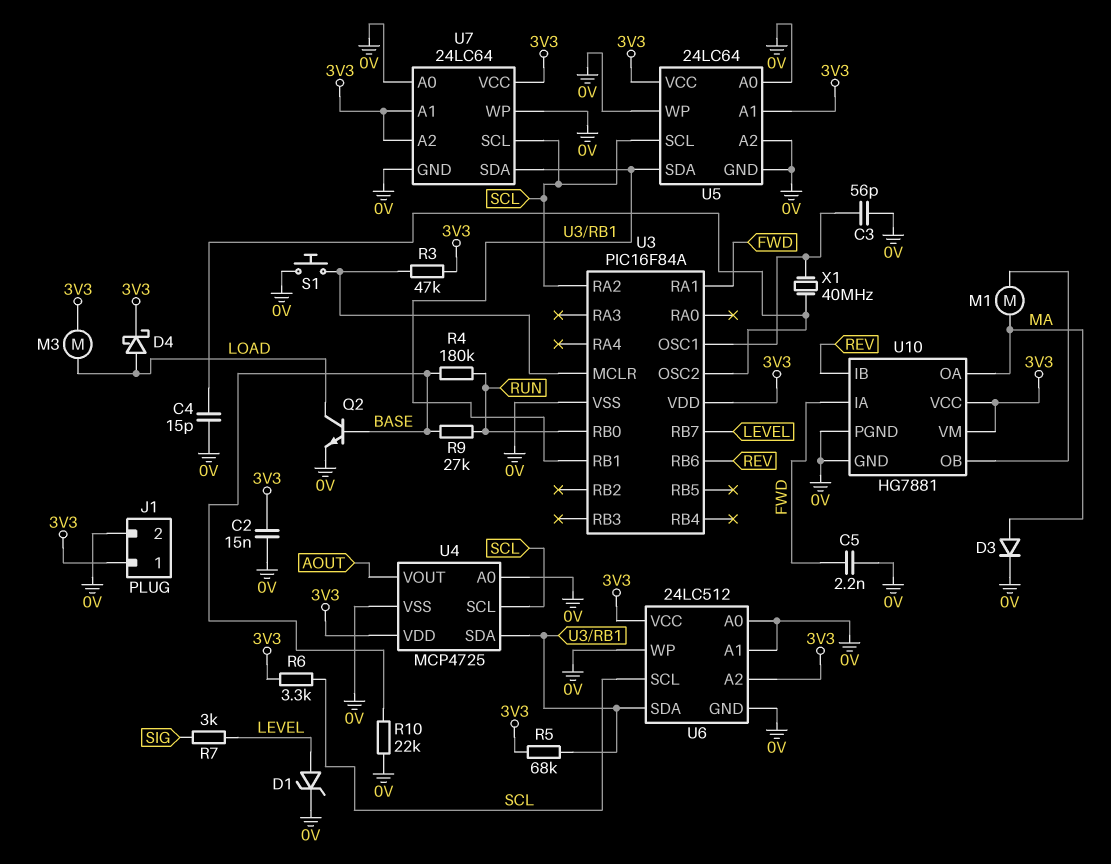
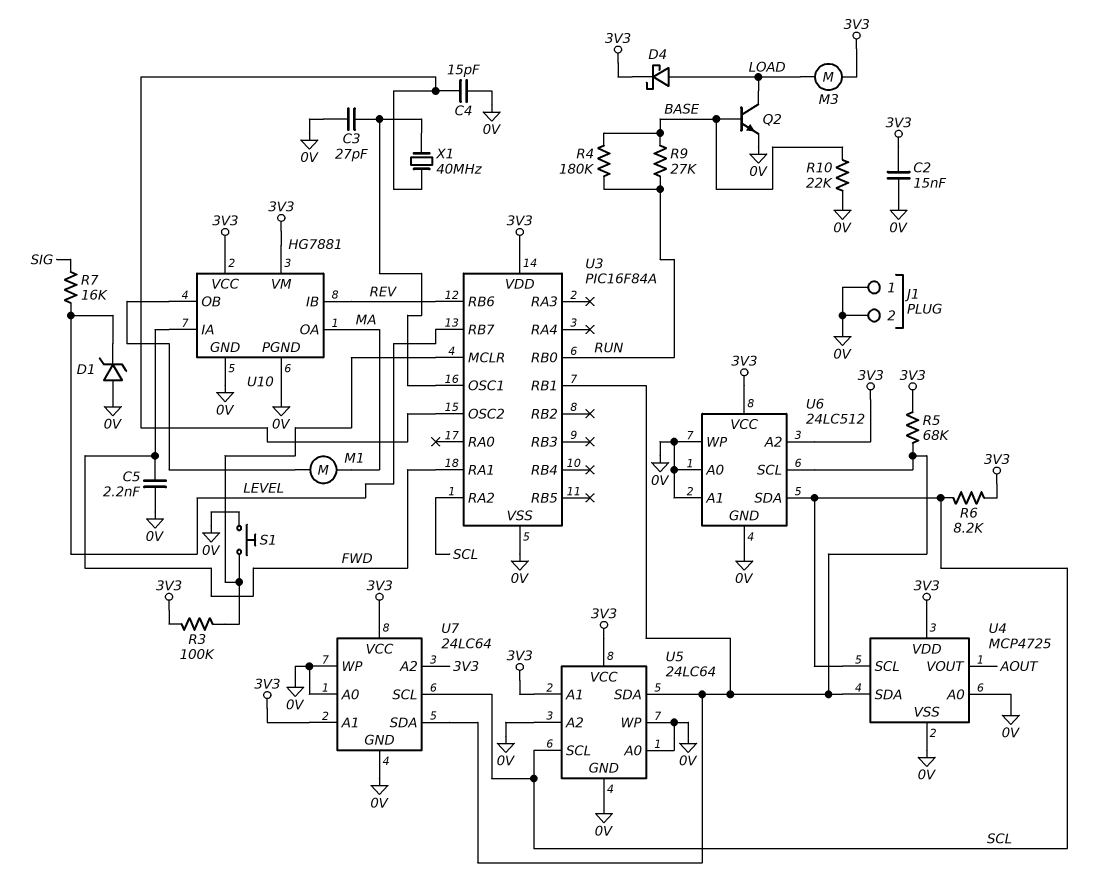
C3: 56pF (0V, U3/OSC1) -> 27pF (0V, U3/OSC1)
D1: zener (A LEVEL, K 0V) -> zener (A 0V, K LEVEL)
D3: diode (A MA, K 0V) -> none
J1 pin 1: 3V3 -> 0V
R3: 47k (3V3, U3/MCLR) -> 100k (3V3, U3/MCLR)
R6: 3.3k (3V3, SCL) -> 8.2k (3V3, SCL)
R7: 3k (LEVEL, SIG) -> 16k (LEVEL, SIG)
U6 pin SCL: SCL -> U3/RB1
U6 pin SDA: U3/RB1 -> SCL

